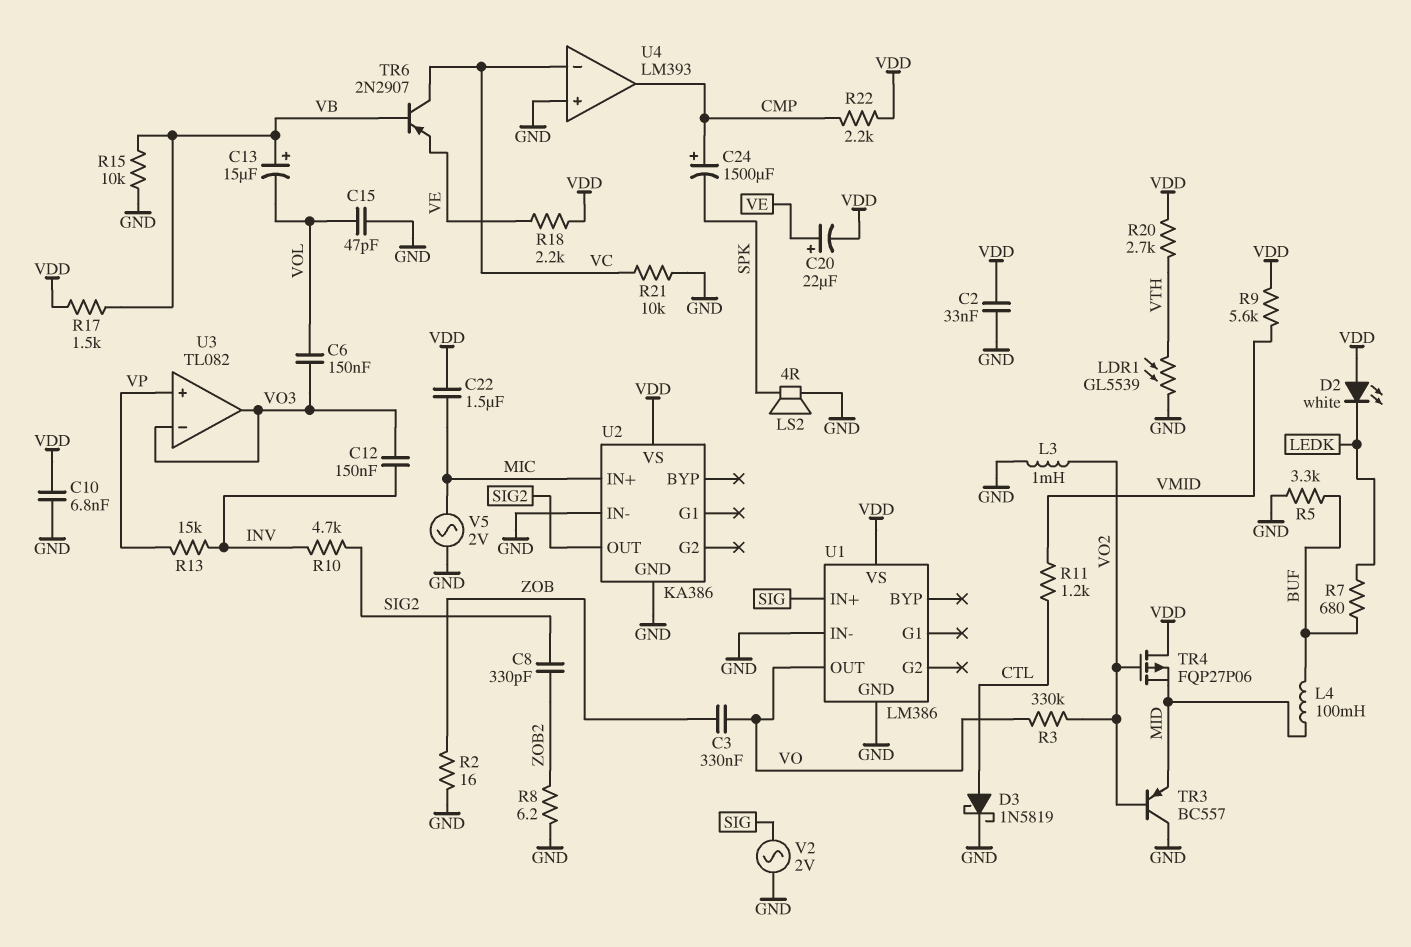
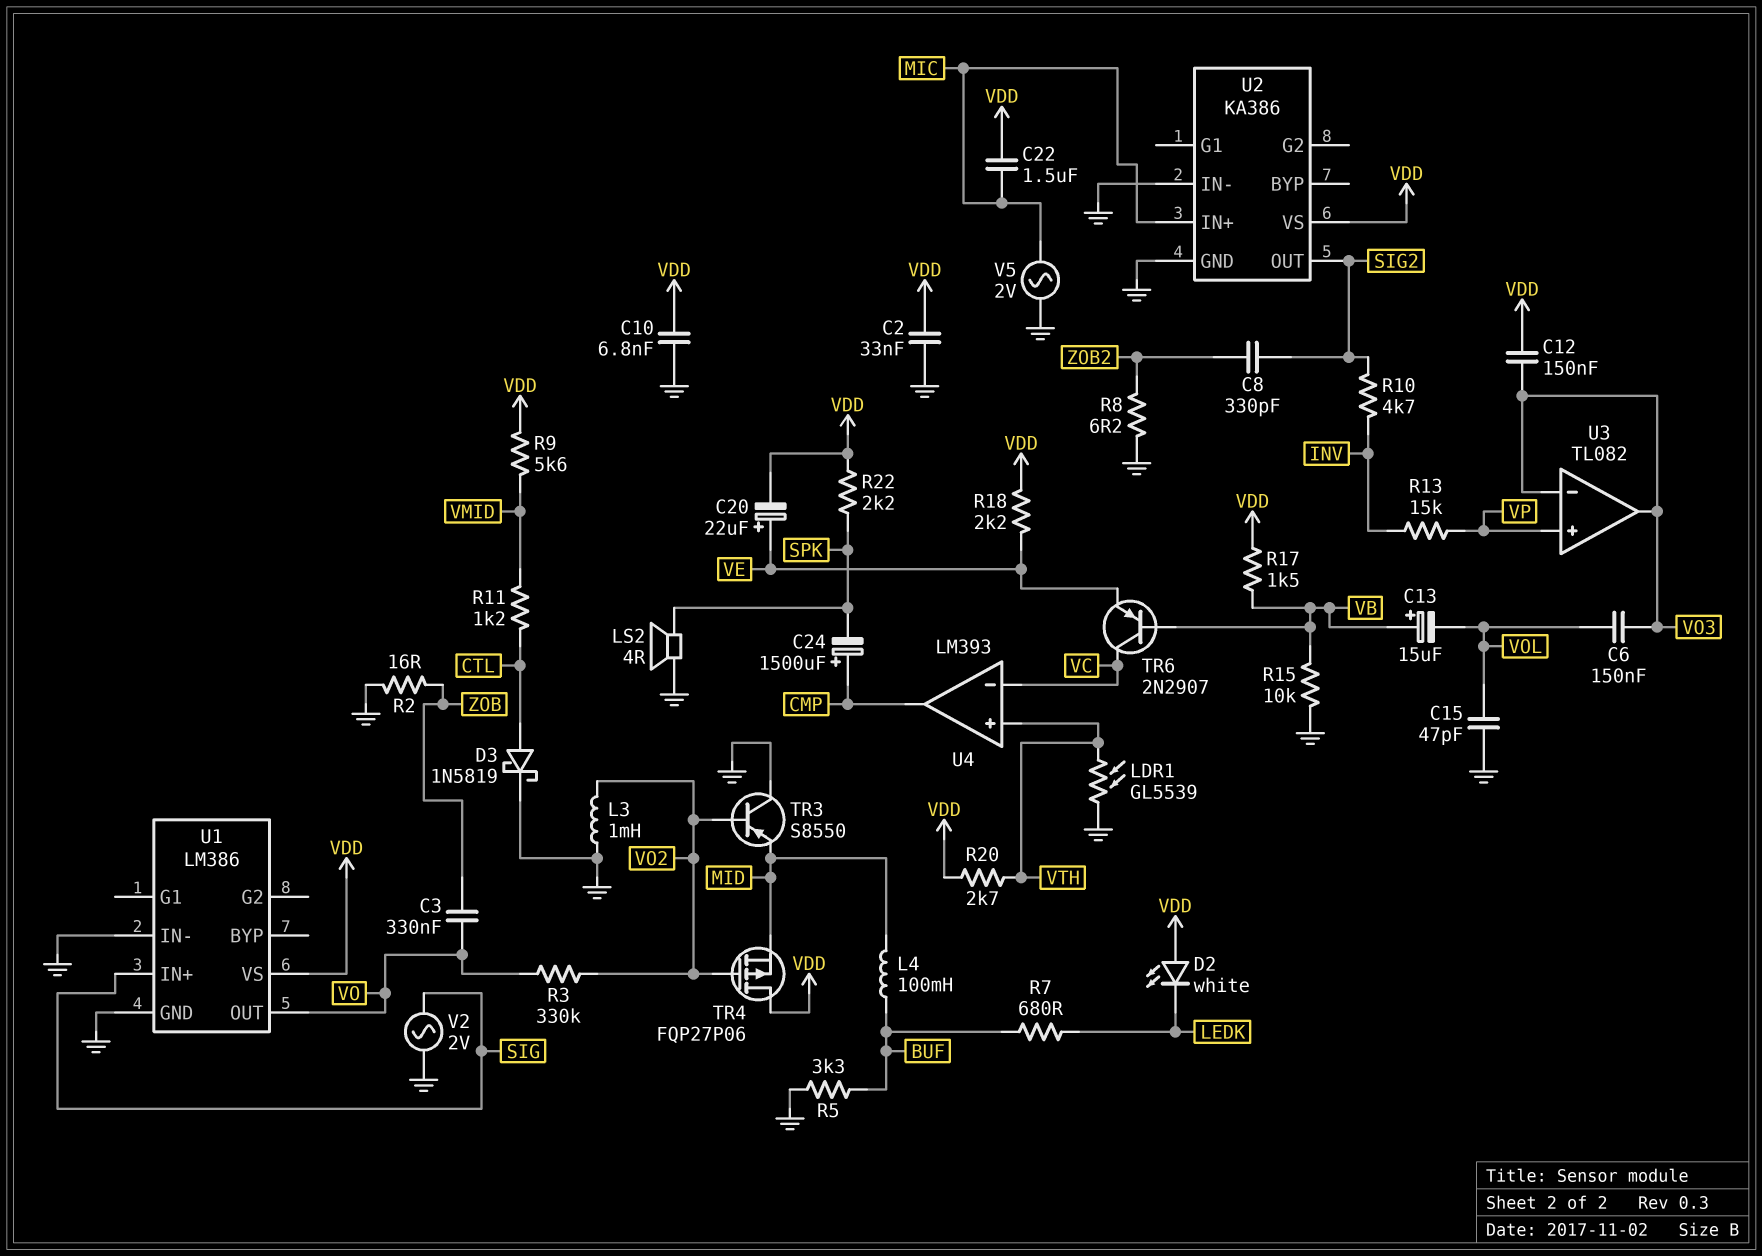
C12: 150nF (INV, VO3) -> 150nF (VDD, VO3)
R21: 10k (GND, VC) -> none
R22: 2.2k (CMP, VDD) -> 2.2k (SPK, VDD)
TR3: PNP BC557 (B VO2, C GND, E MID) -> PNP S8550 (B VO2, C GND, E MID)
U4 pin in+: GND -> VTH

